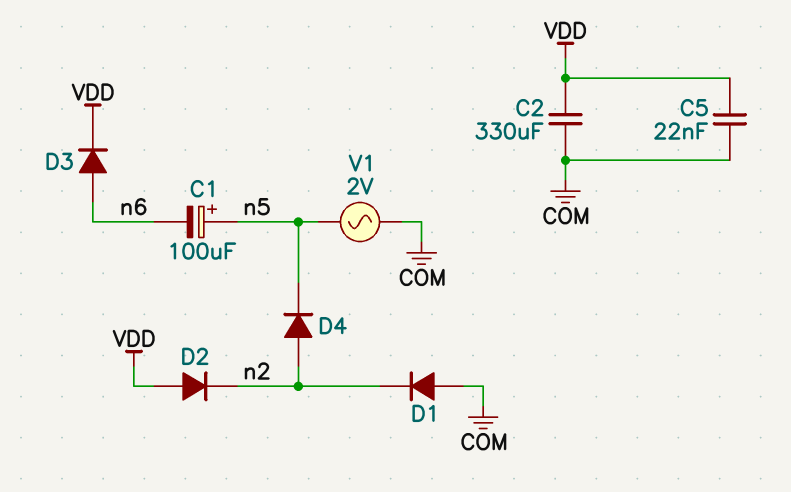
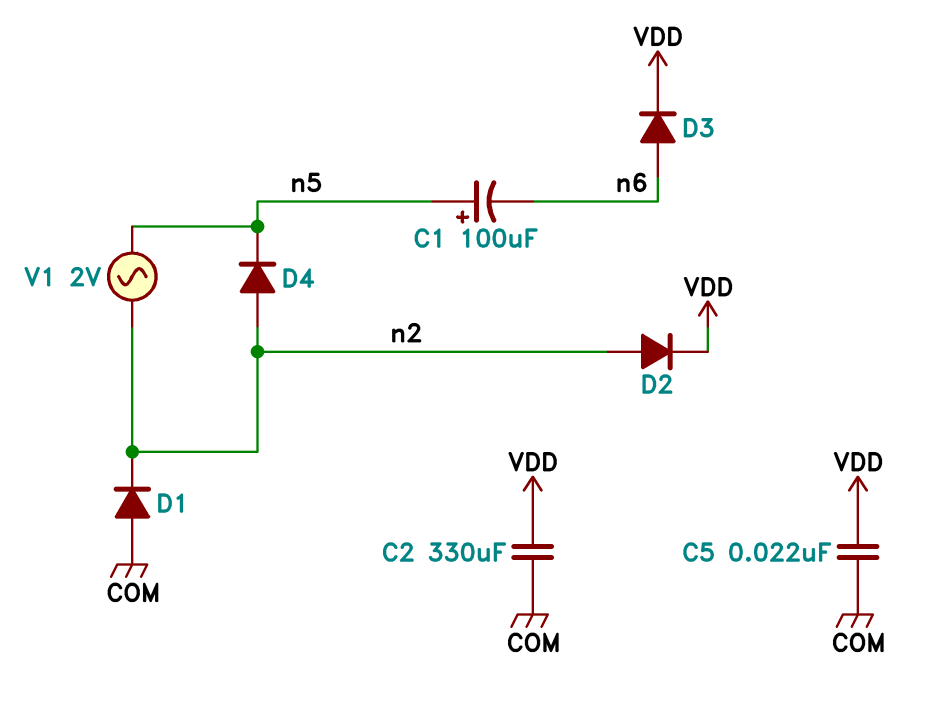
D2: diode (A VDD, K n2) -> diode (A n2, K VDD)
V1: AC 2V (COM, n5) -> AC 2V (n2, n5)

